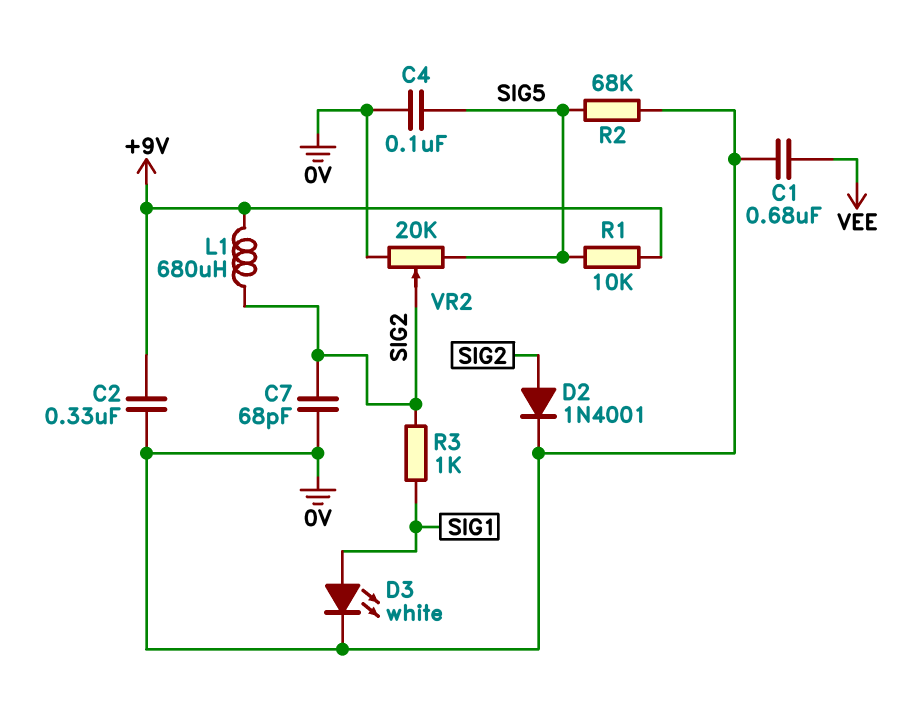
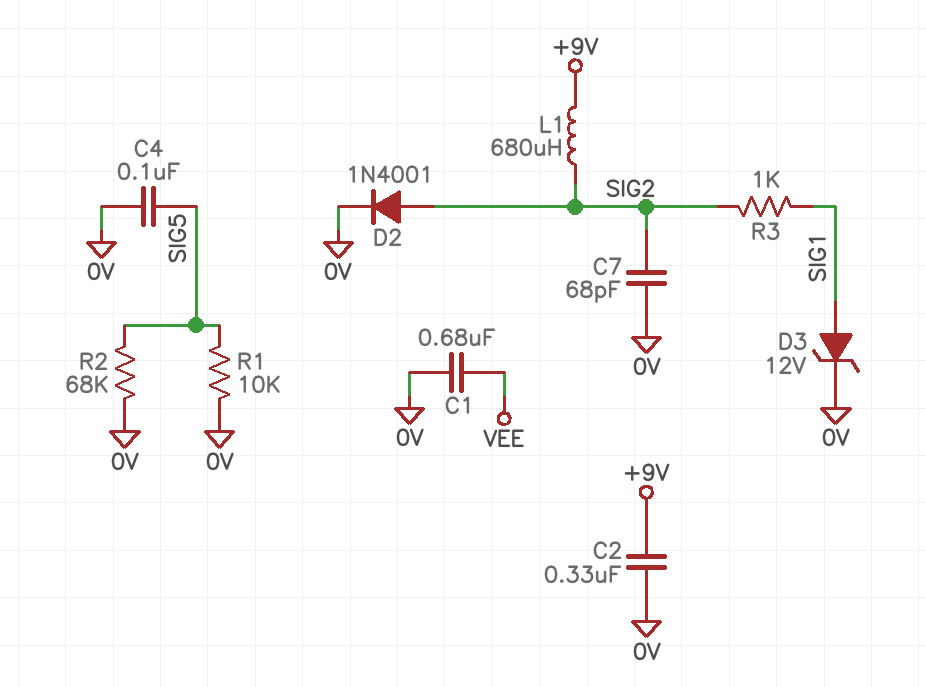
D3: LED white (A SIG1, K 0V) -> zener 12V (A SIG1, K 0V)
R1: 10k (+9V, SIG5) -> 10k (0V, SIG5)
VR2: 20k (0V, SIG5, wiper SIG2) -> none

